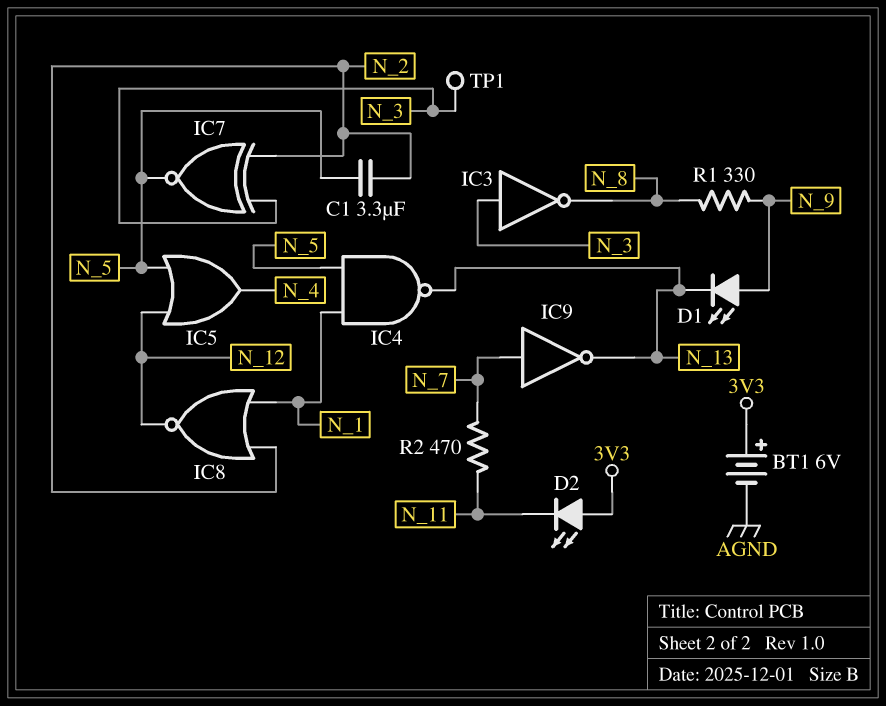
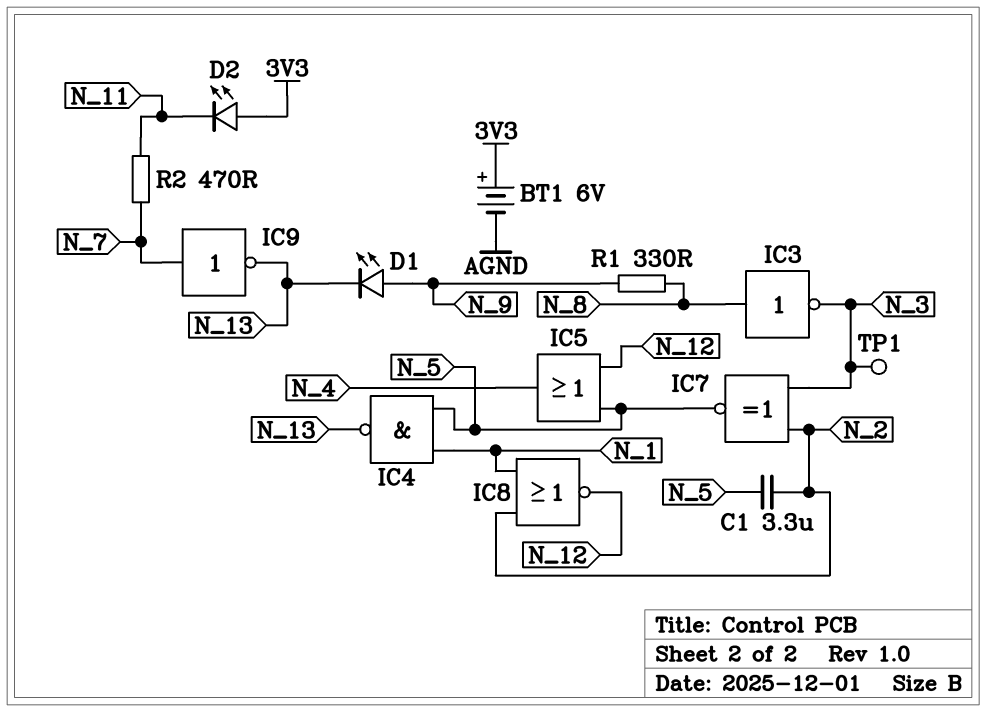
IC3: NOT (in N_3, out N_8) -> NOT (in N_8, out N_3)

